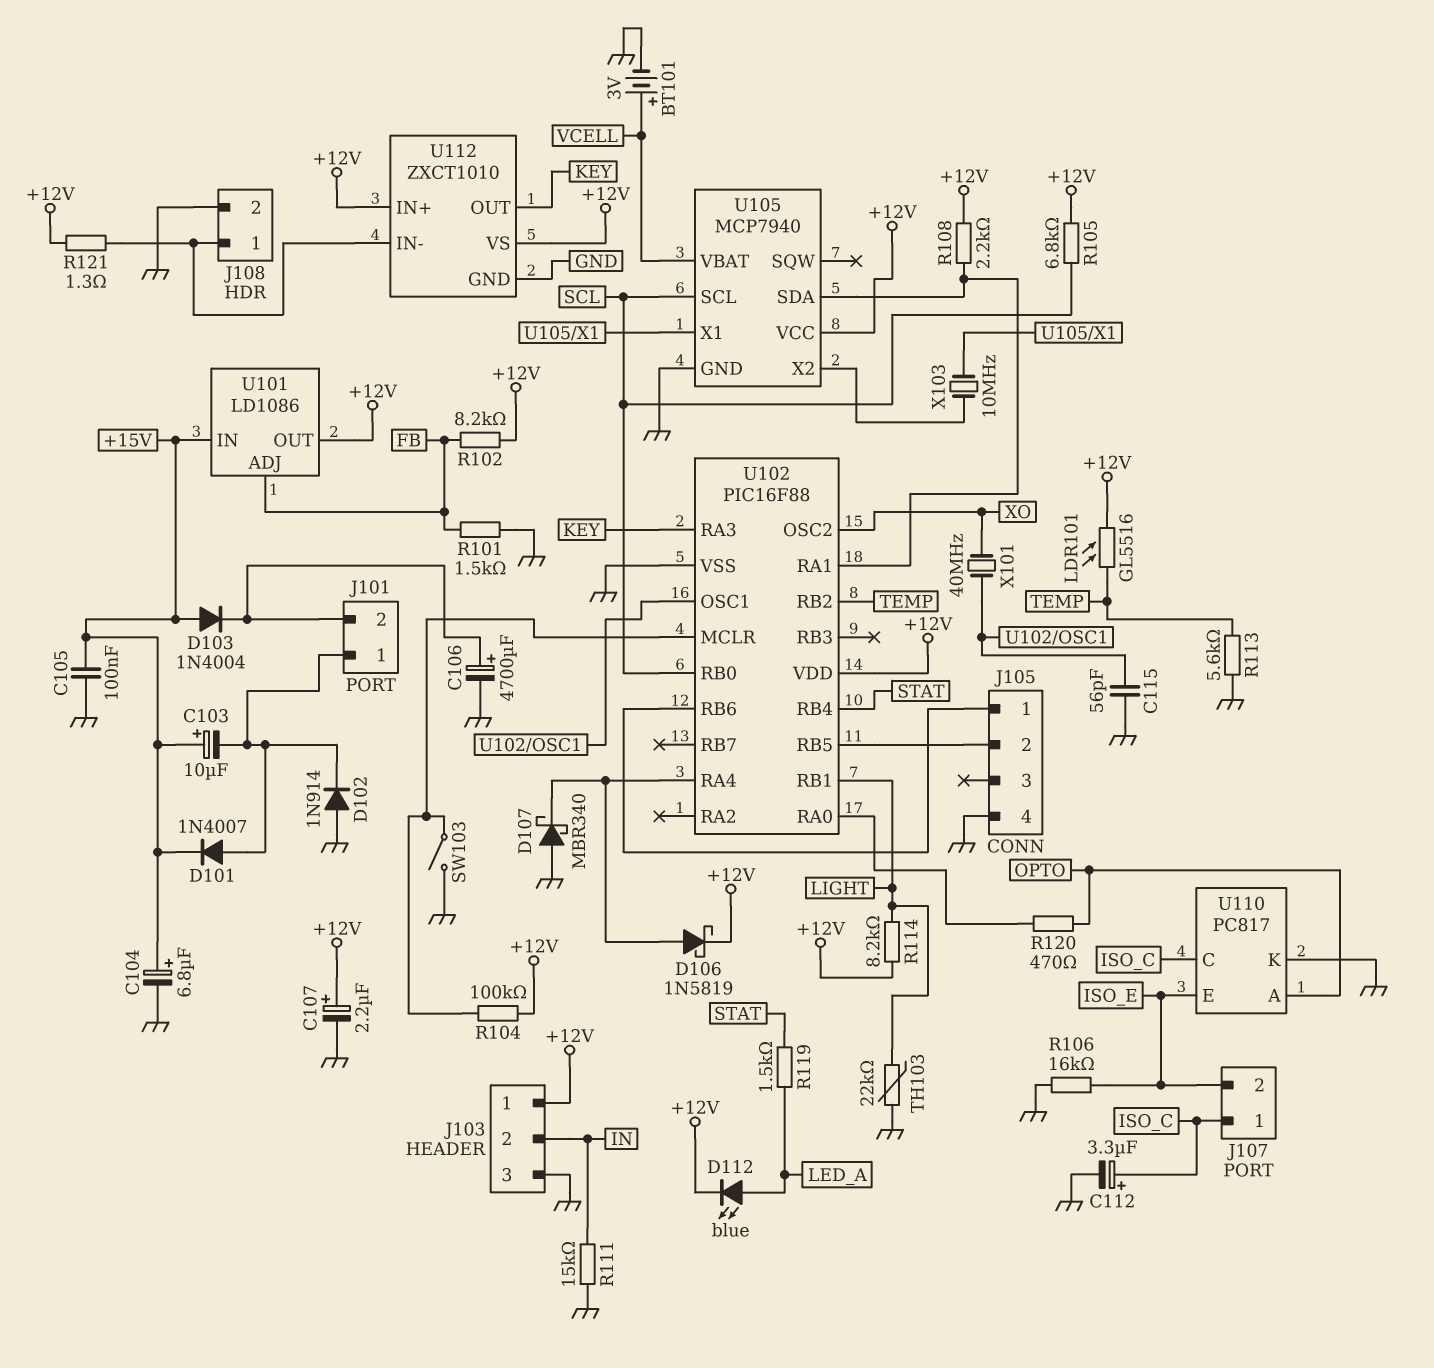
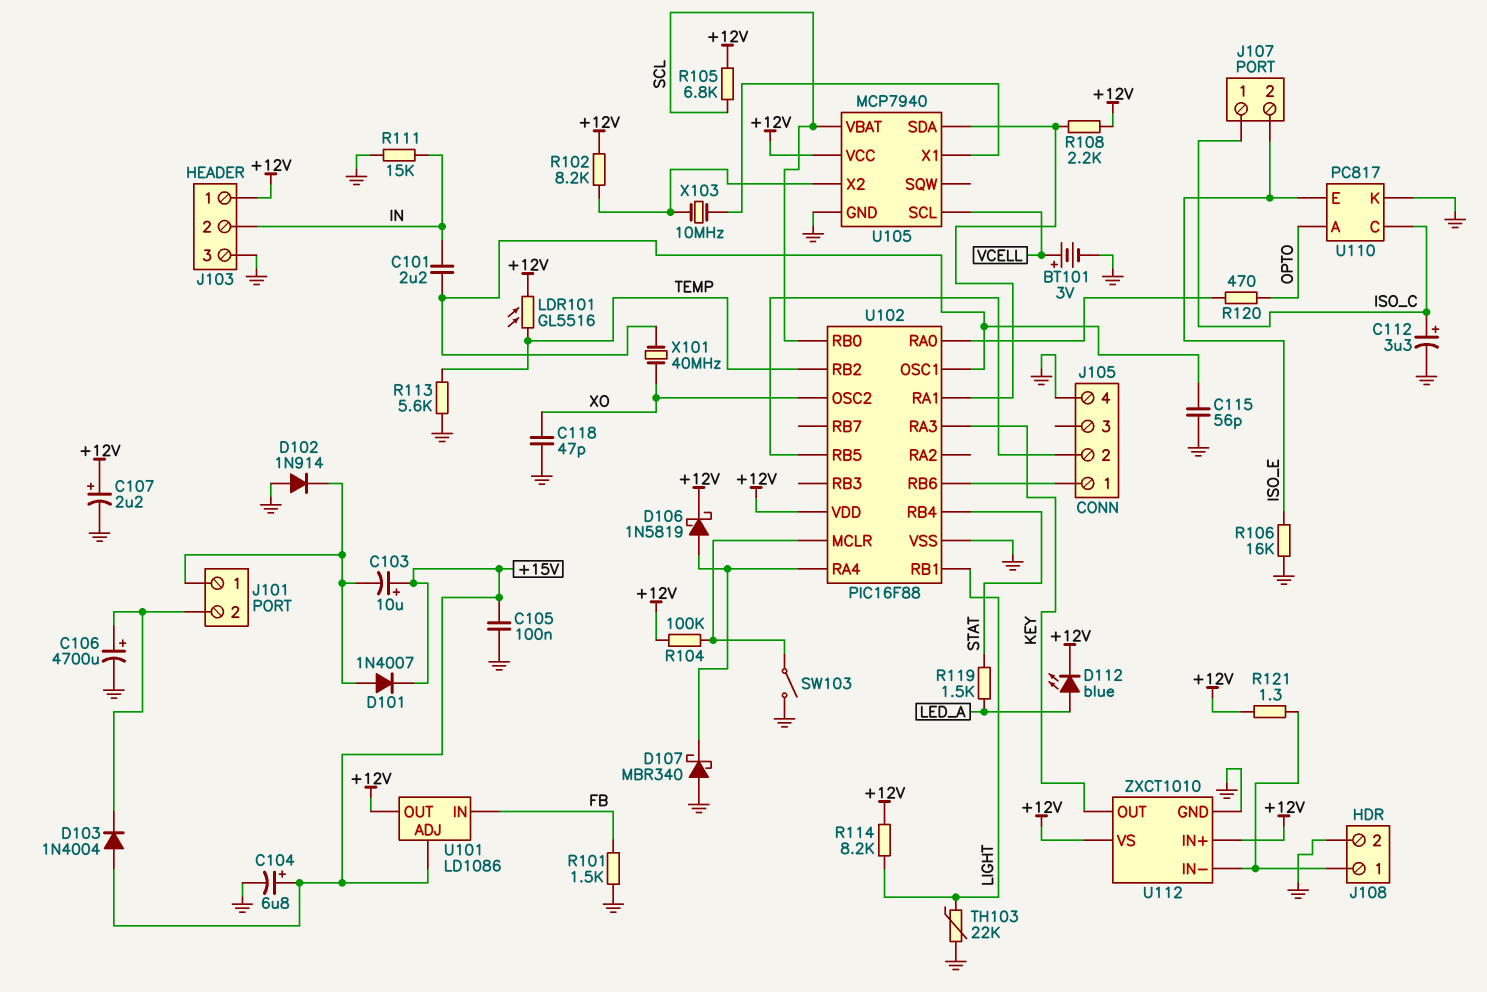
C101: none -> 2.2uF (IN, U102/OSC1)
C118: none -> 47pF (GND, XO)
R102: 8.2k (+12V, FB) -> 8.2k (+12V, U105/X2)
U101 pin ADJ: FB -> +15V
U101 pin IN: +15V -> FB
U105 pin SCL: SCL -> VCELL
U105 pin VBAT: VCELL -> SCL

